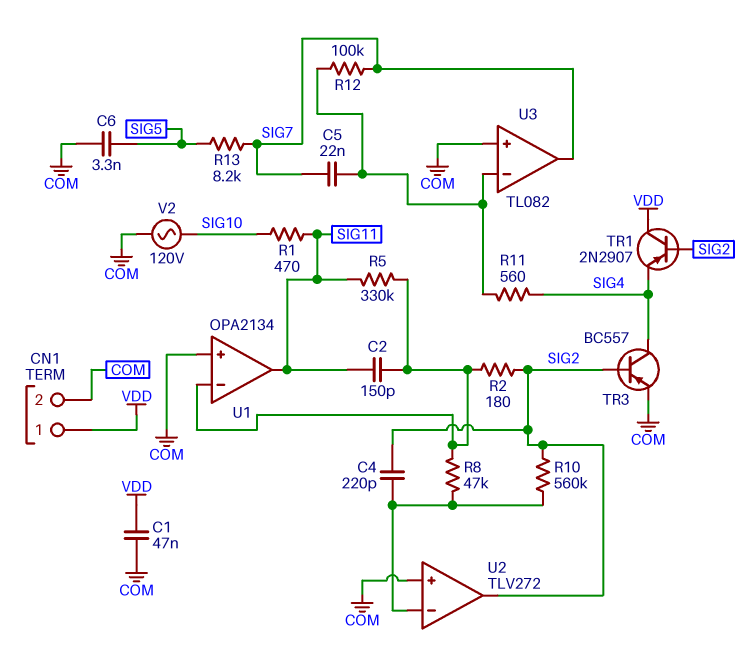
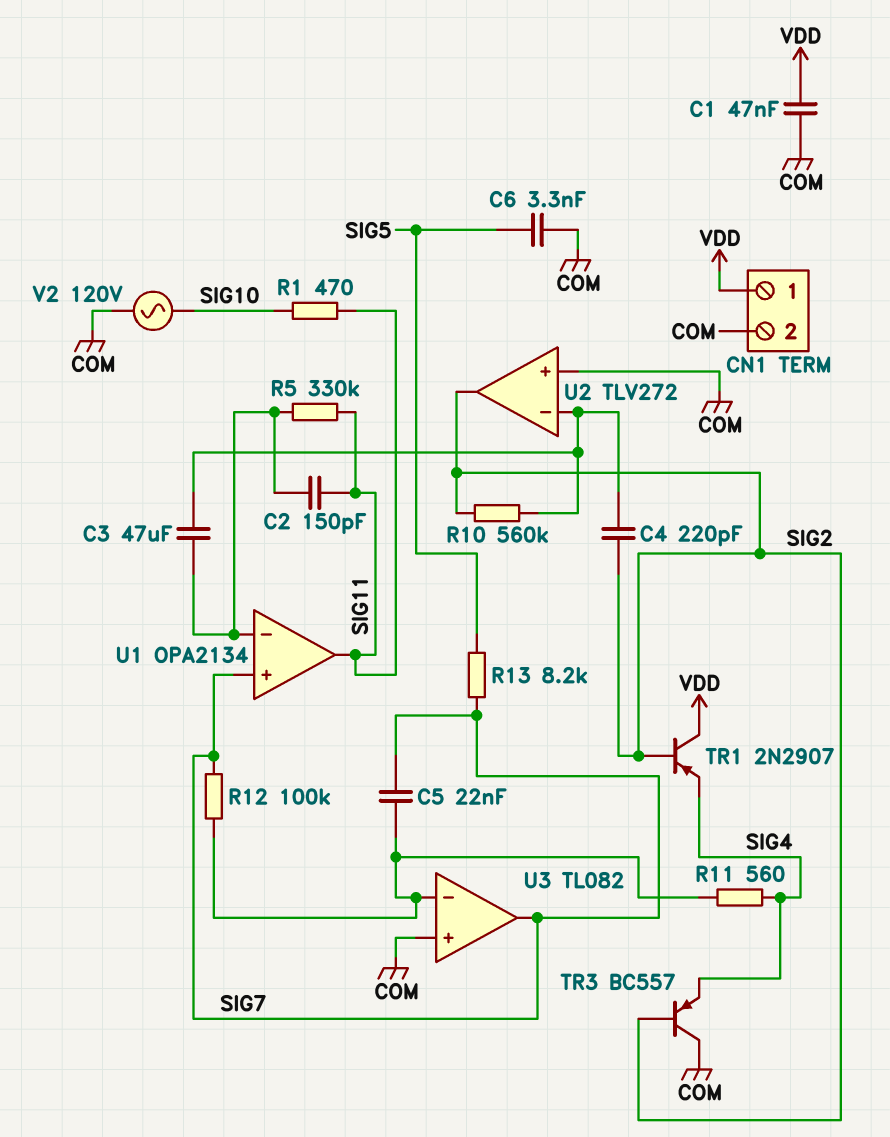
C3: none -> 47uF (U1/in-, U2/in-)
R2: 180 (SIG2, U1/in-) -> none
R8: 47k (U1/in-, U2/in-) -> none
TR3: PNP BC557 (B SIG2, C SIG4, E COM) -> PNP BC557 (B SIG2, C COM, E SIG4)
U1 pin in+: COM -> SIG7

